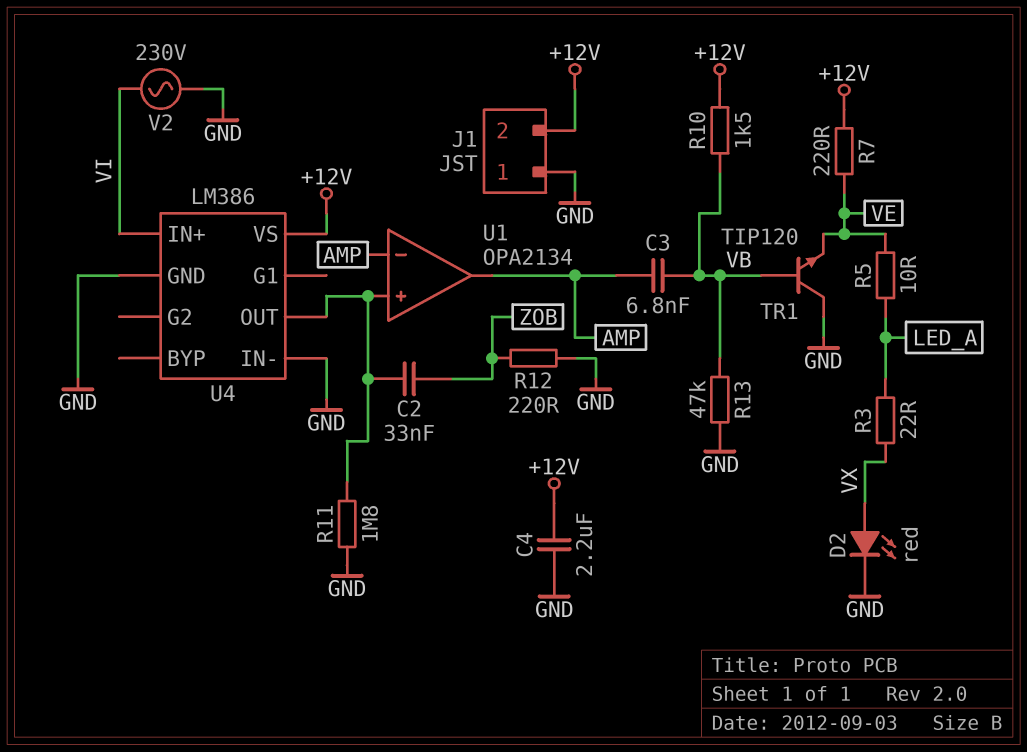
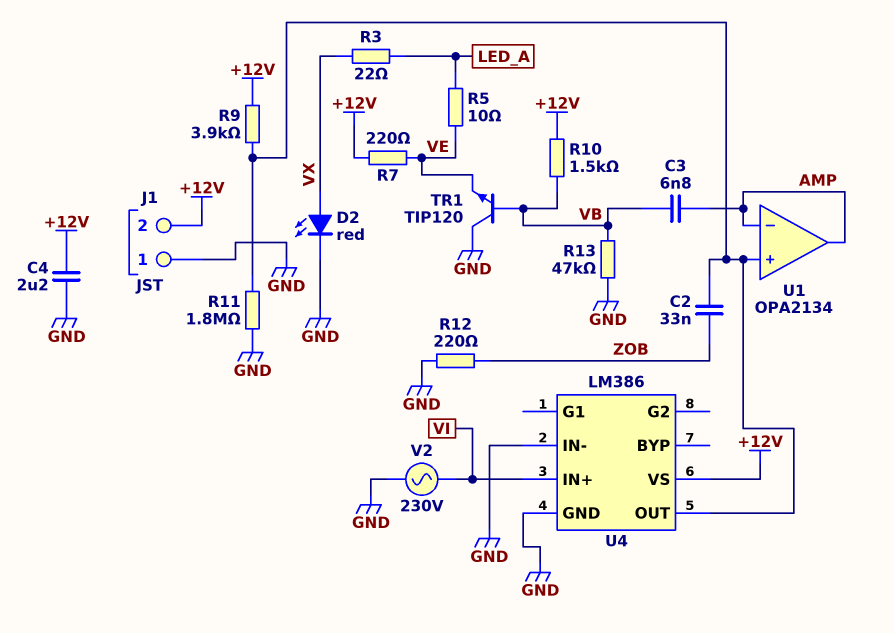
R9: none -> 3.9k (+12V, U1/in+)

